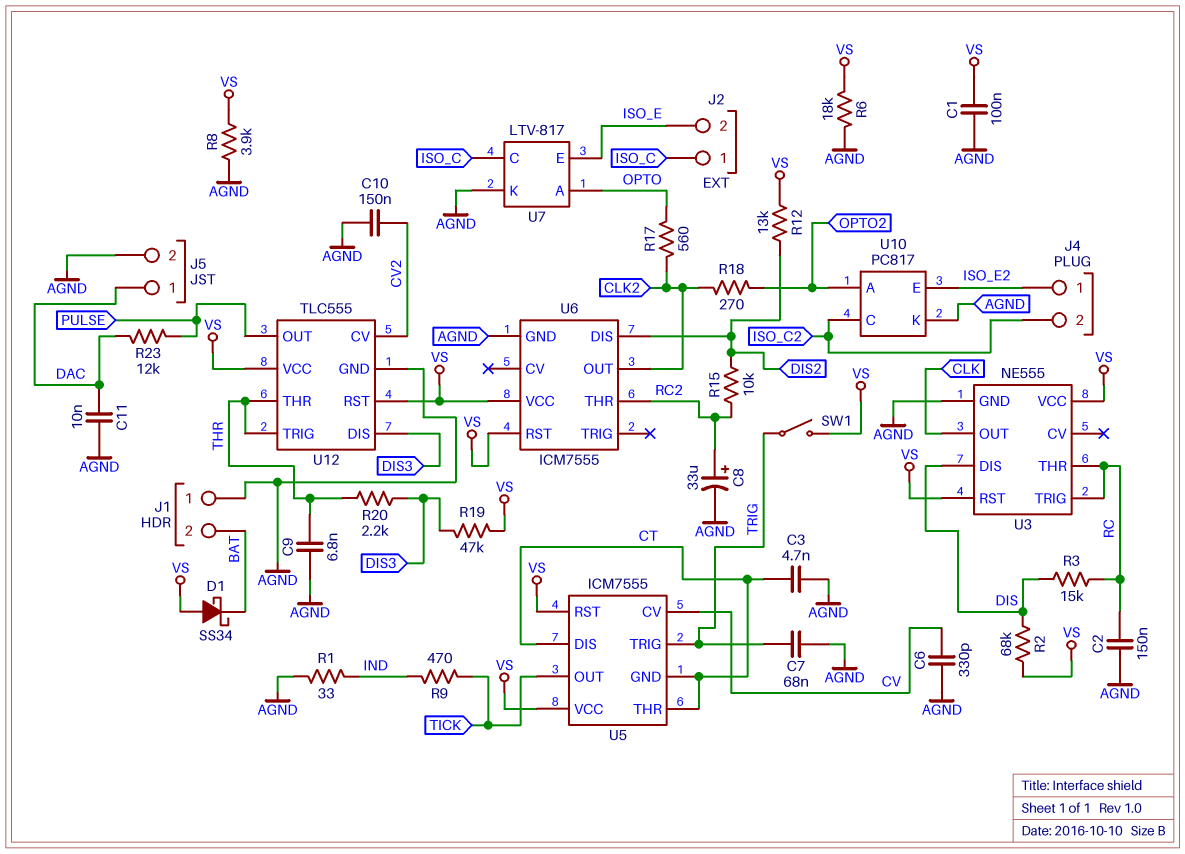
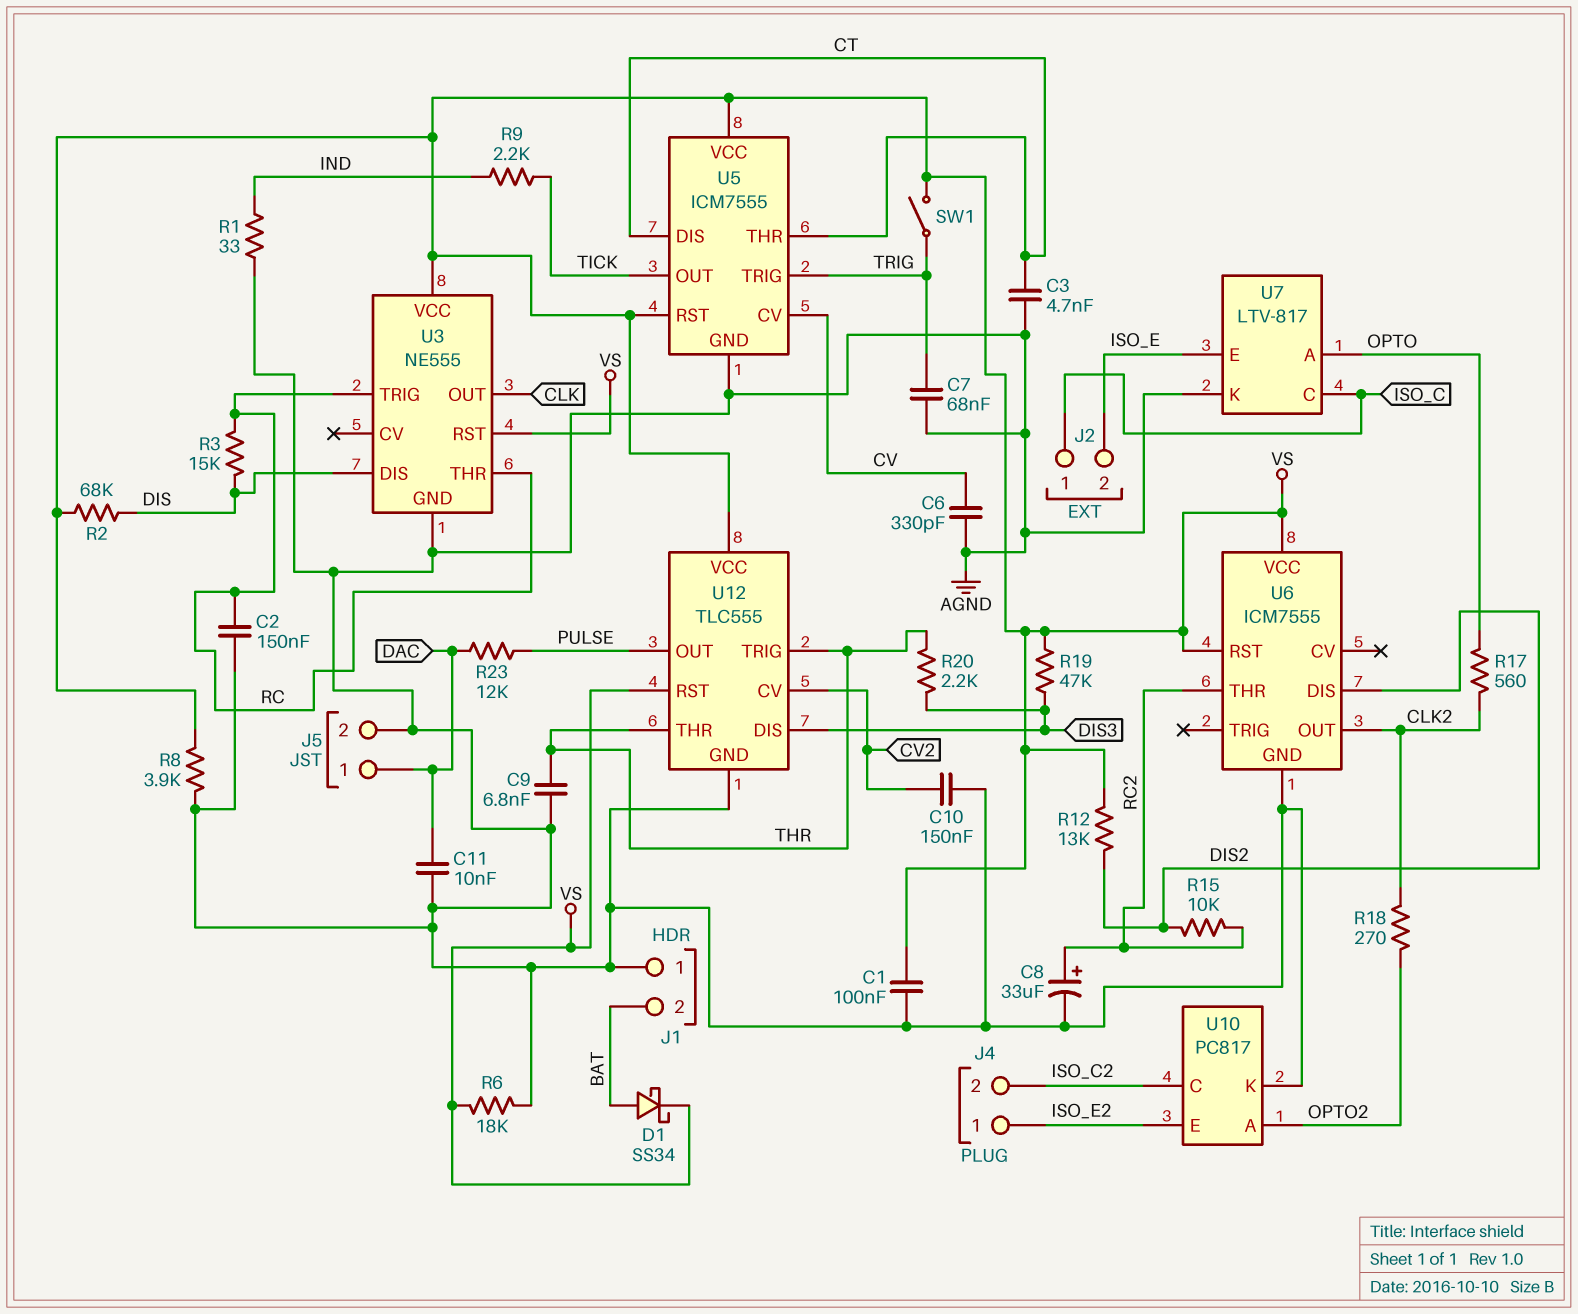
D1: schottky SS34 (A VS, K BAT) -> schottky SS34 (A BAT, K VS)
R9: 470 (IND, TICK) -> 2.2k (IND, TICK)
U5 pin GND: CT -> AGND

